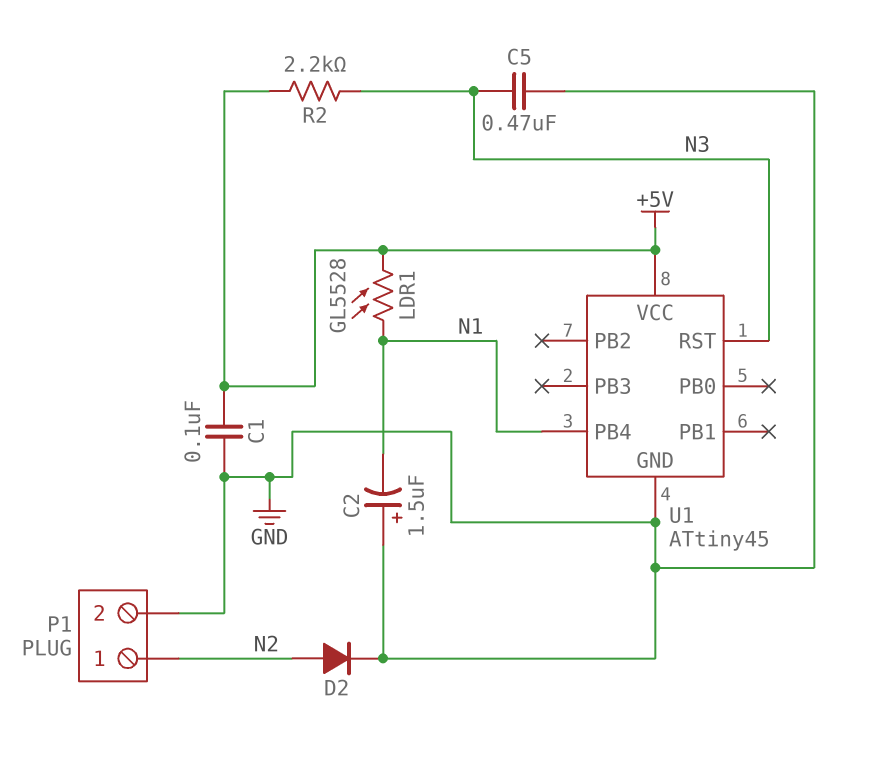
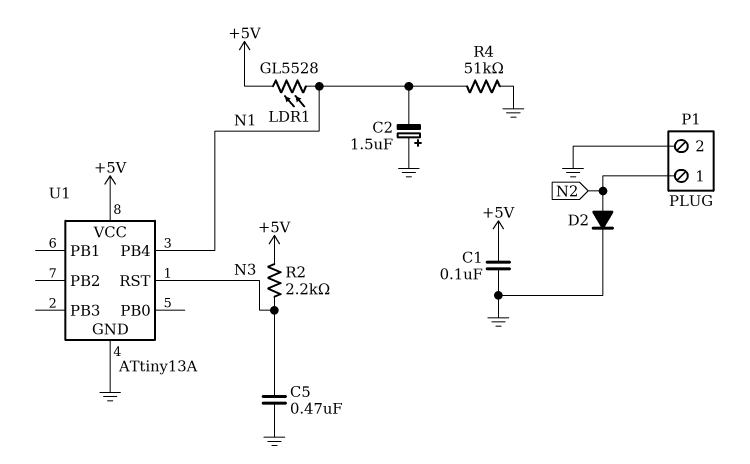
R4: none -> 51k (GND, N1)
U1: ATtiny45 -> ATtiny13A

